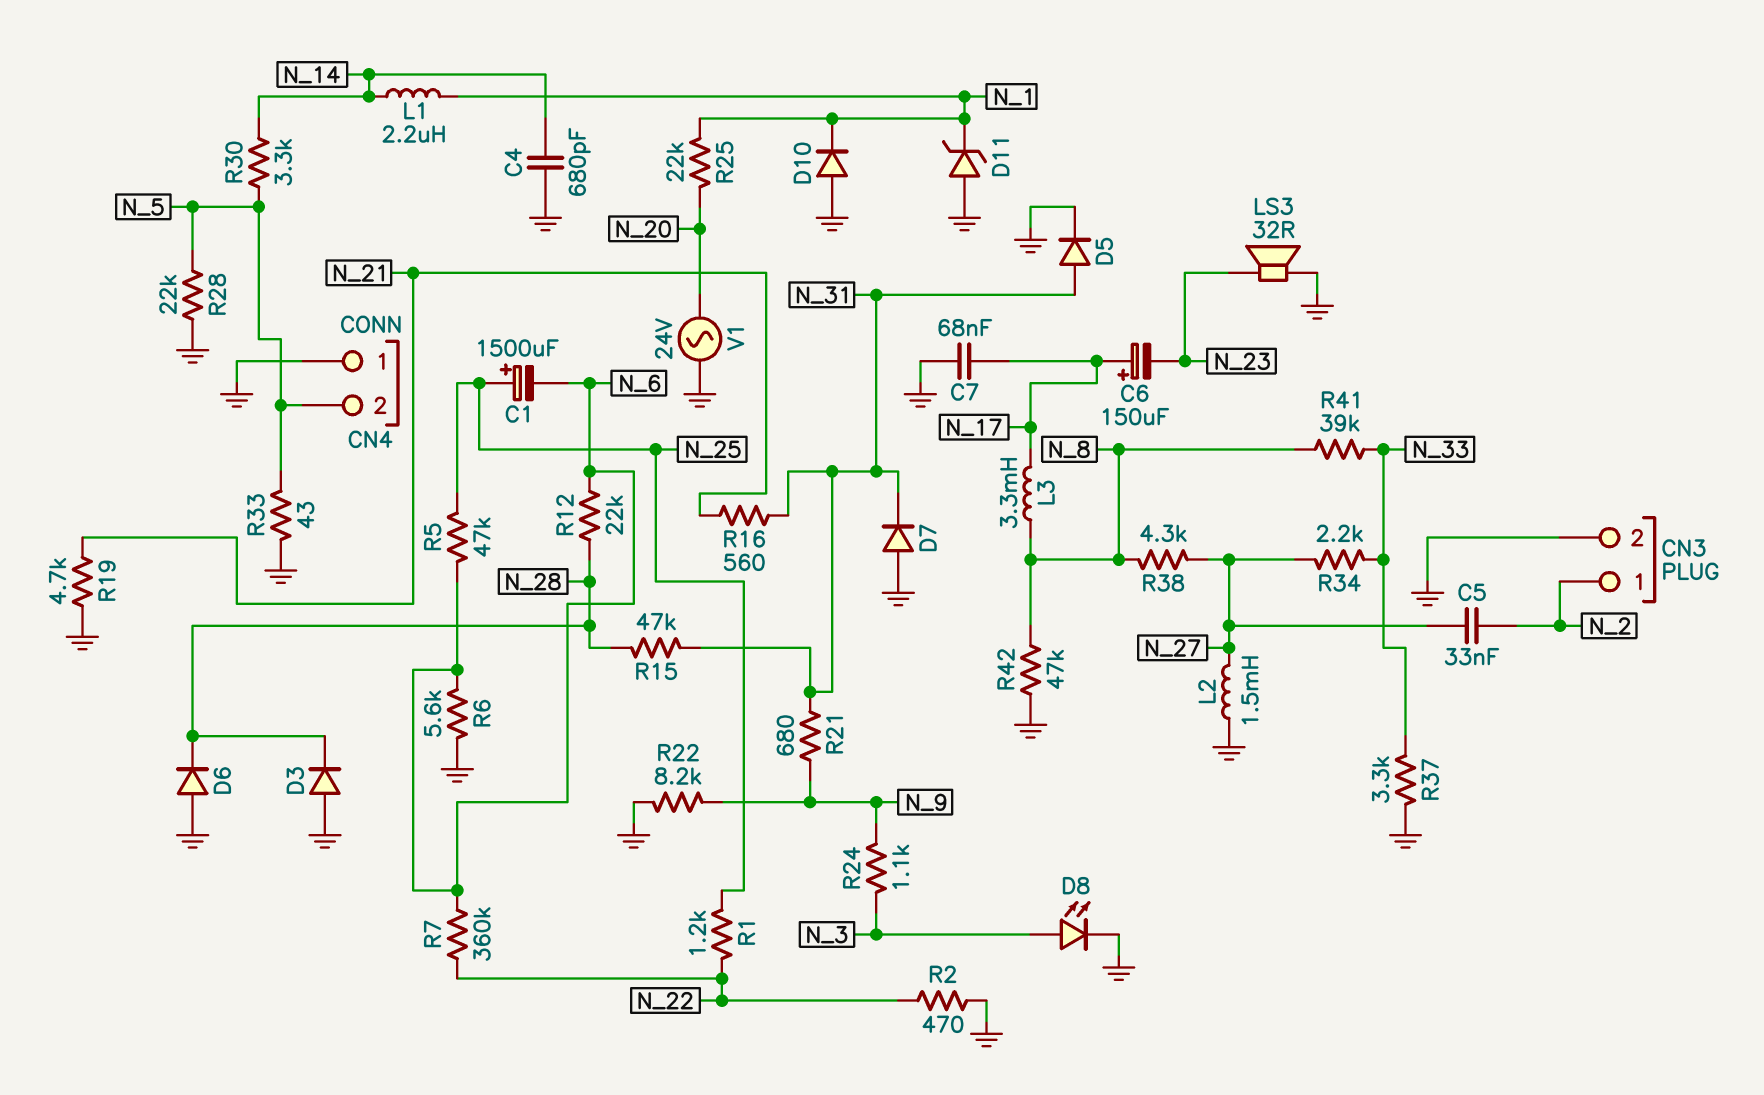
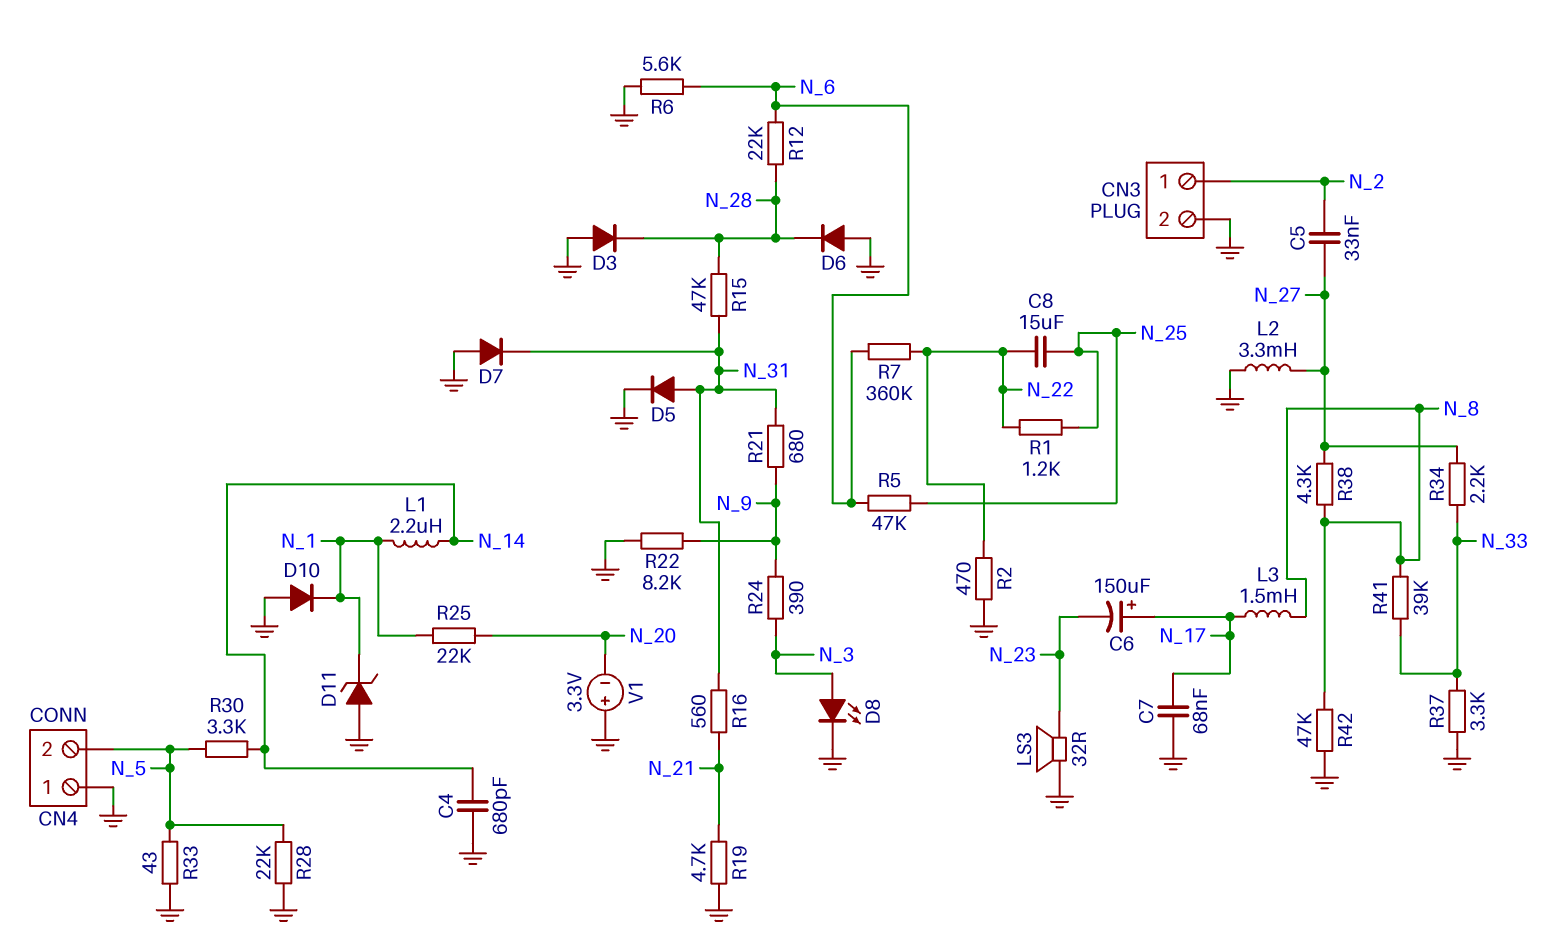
C1: 1500uF (plus N_25, minus N_6) -> none
C8: none -> 15uF (N_22, N_25)
L2: 1.5mH (GND, N_27) -> 3.3mH (GND, N_27)
L3: 3.3mH (N_8, N_17) -> 1.5mH (N_8, N_17)
R24: 1.1k (N_3, N_9) -> 390 (N_3, N_9)
V1: AC 24V (GND, N_20) -> 3.3V (plus GND, minus N_20)

